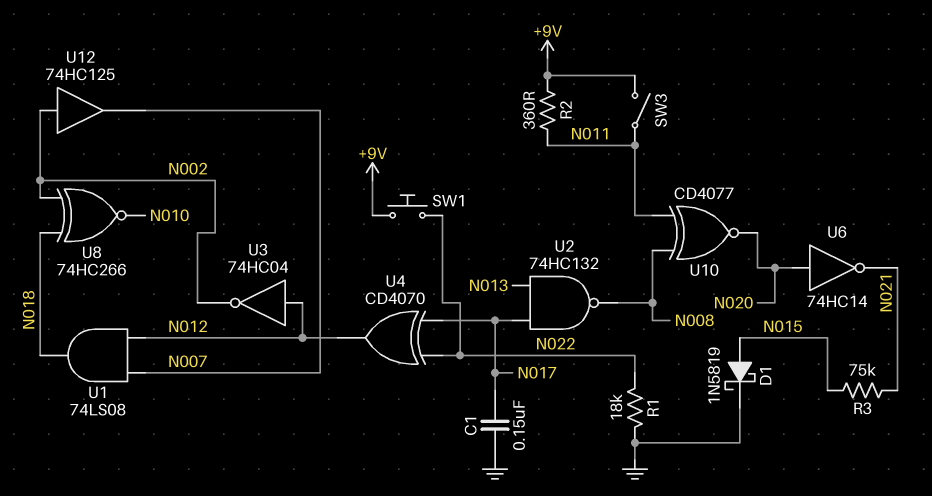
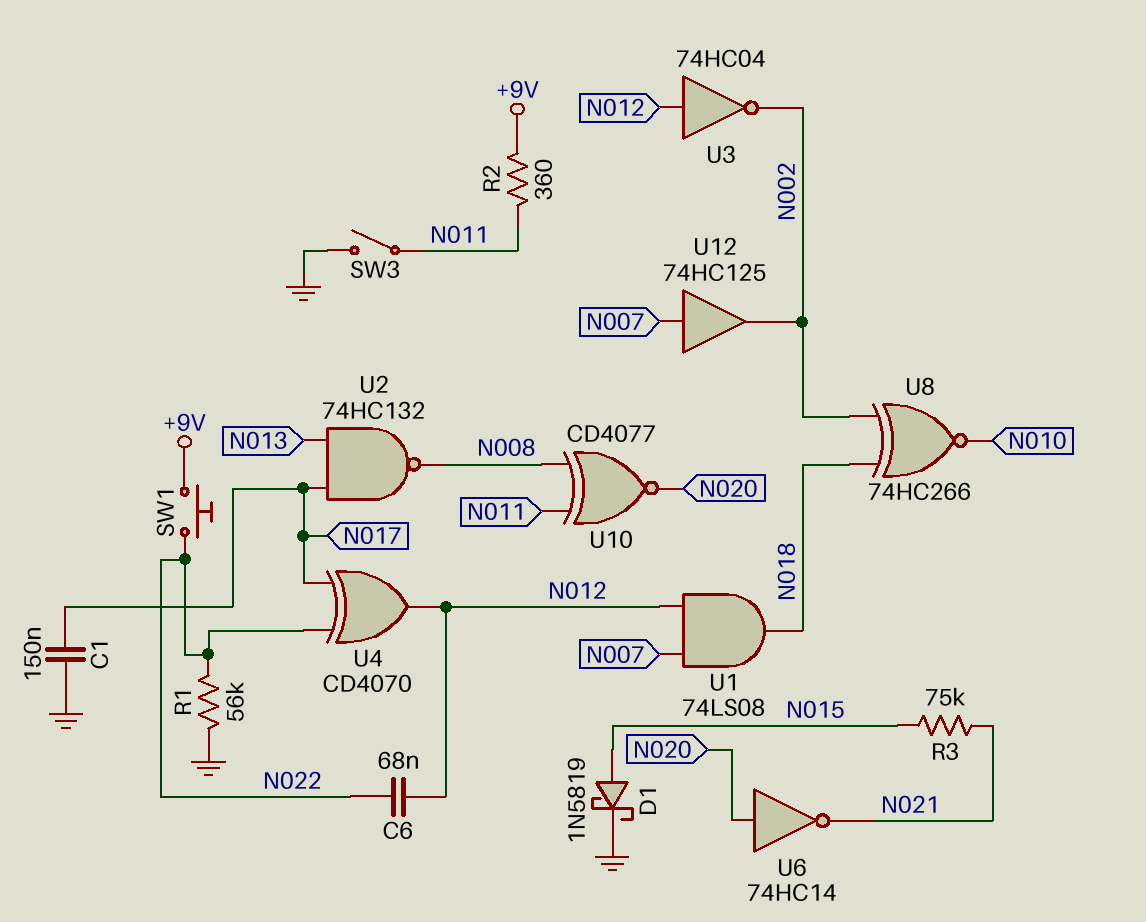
C6: none -> 68nF (N012, N022)
R1: 18k (GND, N022) -> 56k (GND, N022)
SW3: switch (+9V, N011) -> switch (GND, N011)
U12: buffer 74HC125 (in N002, out N007) -> buffer 74HC125 (in N007, out N002)

